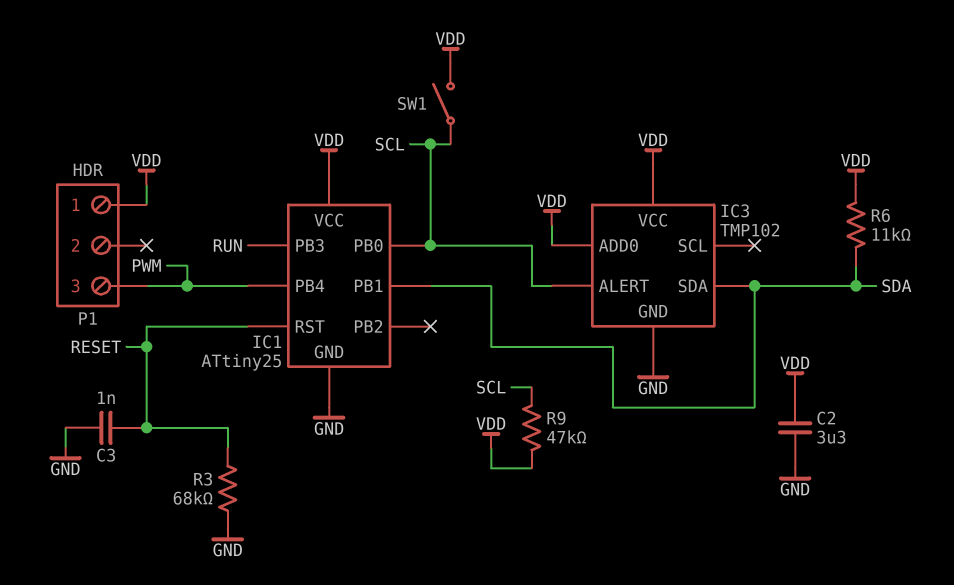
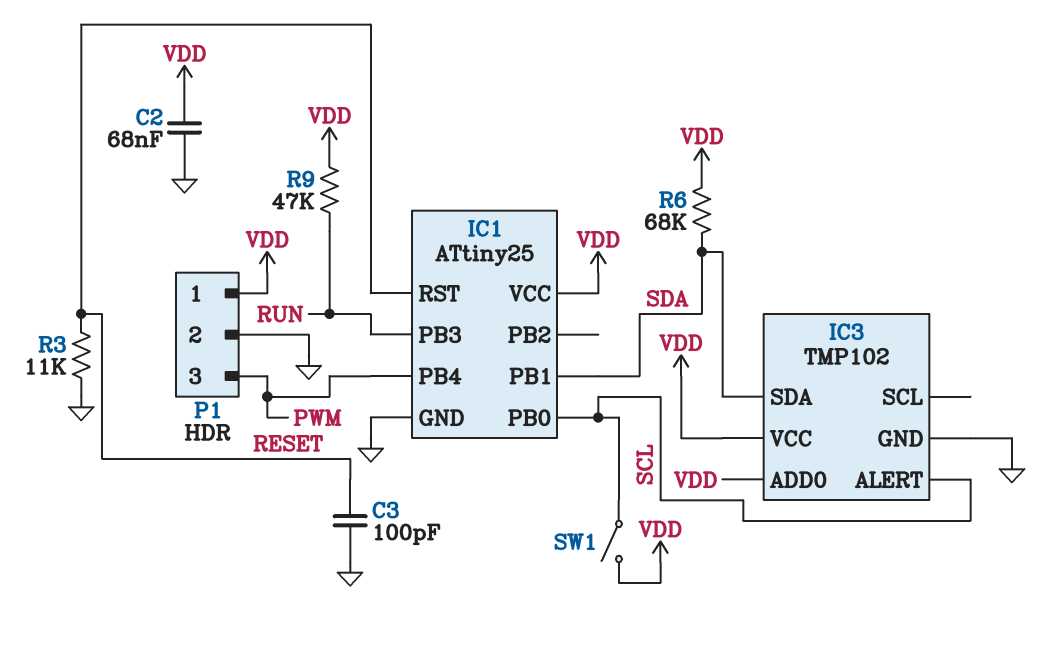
C2: 3.3uF (GND, VDD) -> 68nF (GND, VDD)
C3: 1nF (GND, RESET) -> 100pF (GND, RESET)
P1 pin 2: none -> GND
R3: 68k (GND, RESET) -> 11k (GND, RESET)
R6: 11k (SDA, VDD) -> 68k (SDA, VDD)
R9: 47k (SCL, VDD) -> 47k (RUN, VDD)

